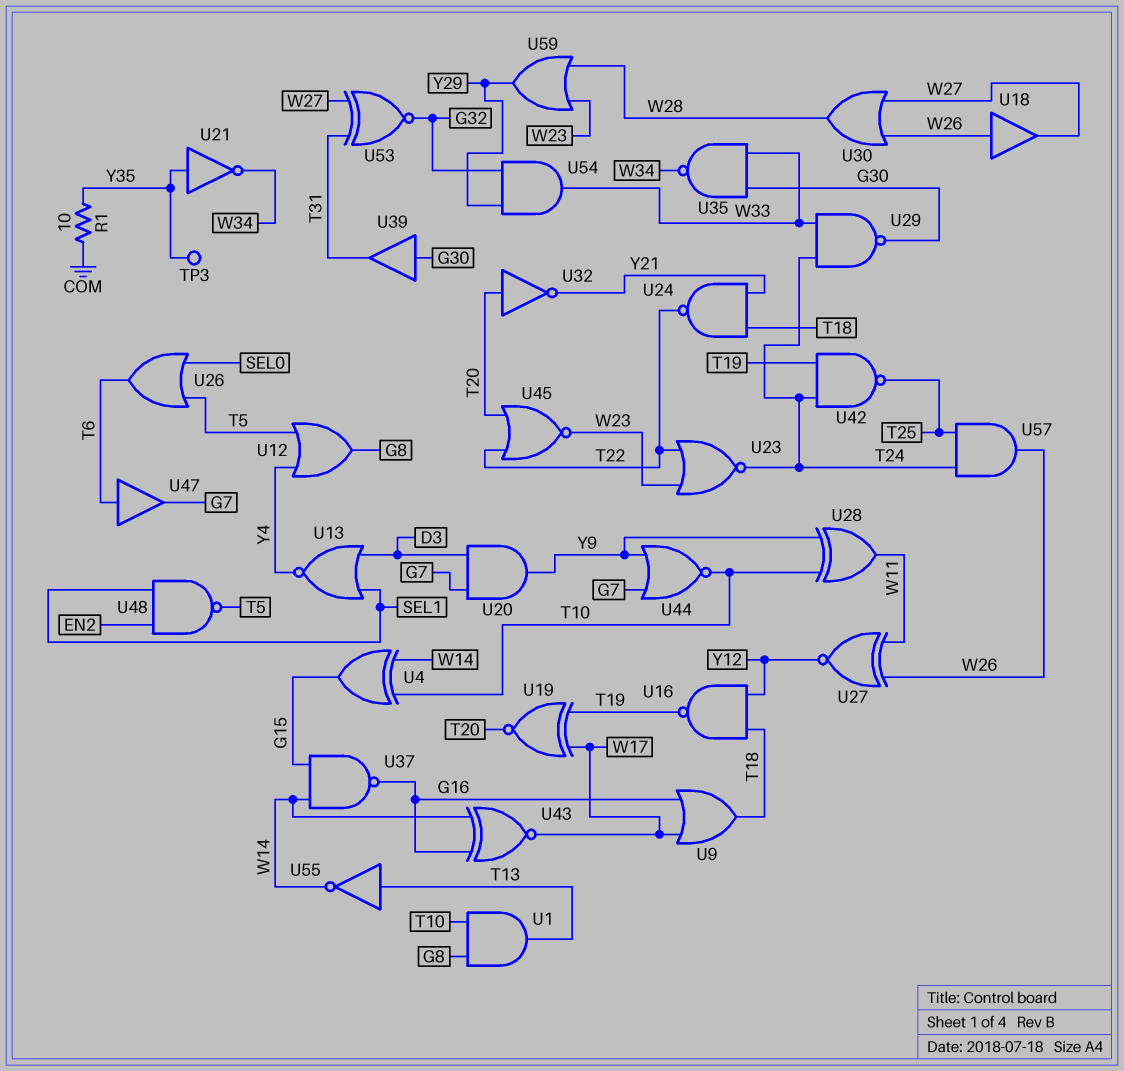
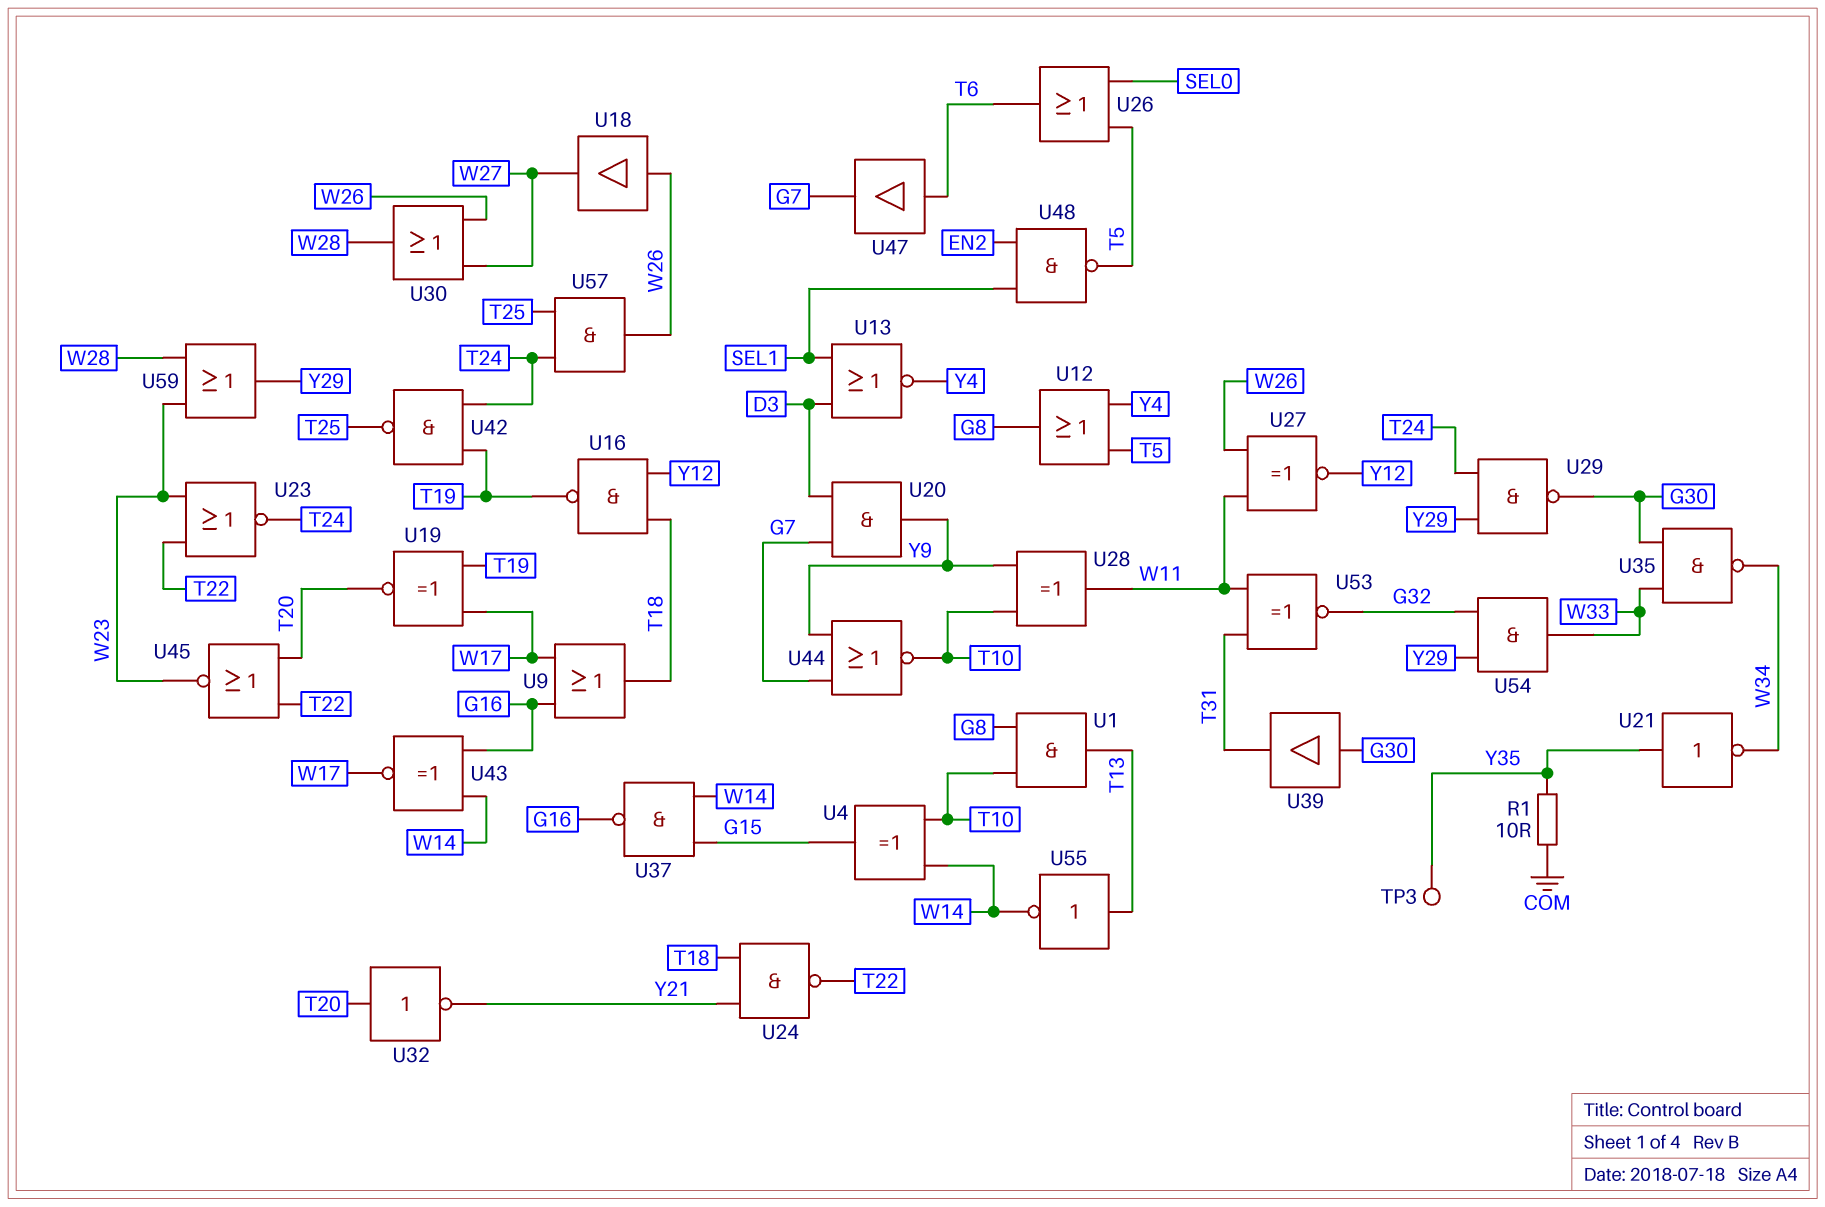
U29: NAND (in T24, in W33, out G30) -> NAND (in T24, in Y29, out G30)
U53: XNOR (in T31, in W27, out G32) -> XNOR (in T31, in W11, out G32)

